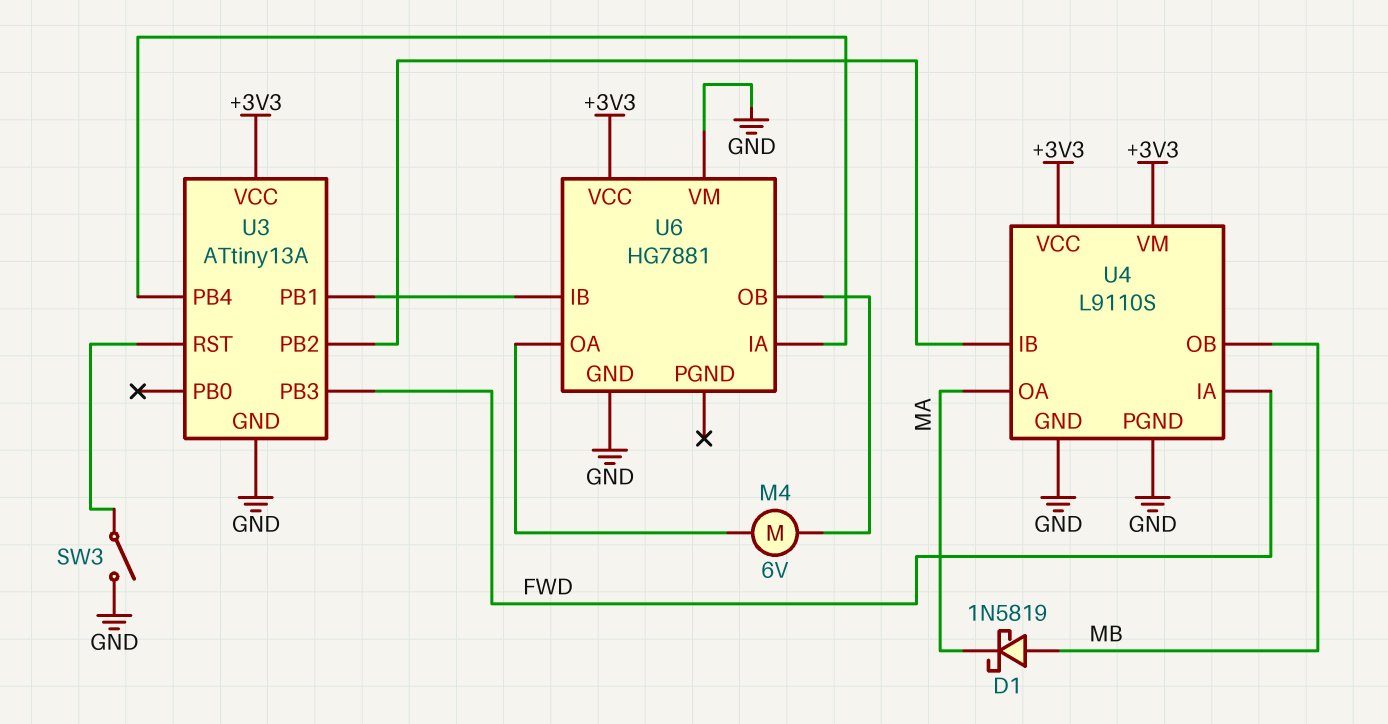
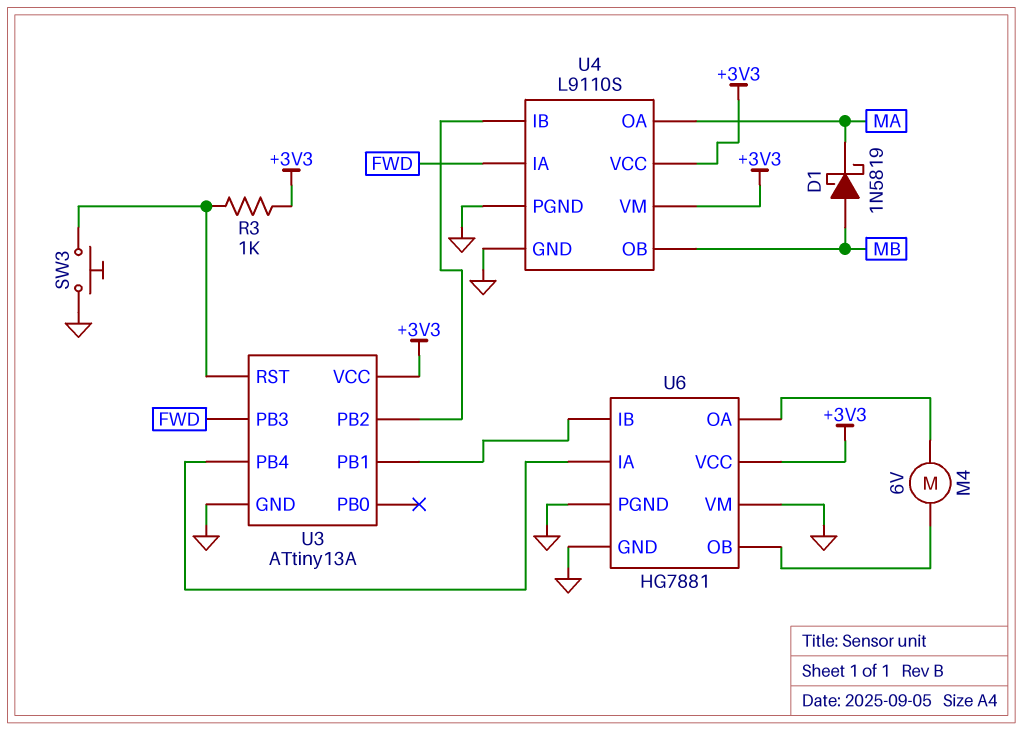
R3: none -> 1k (+3V3, U3/RST)
SW3: switch (GND, U3/RST) -> button (GND, U3/RST)
U6 pin PGND: none -> GND

